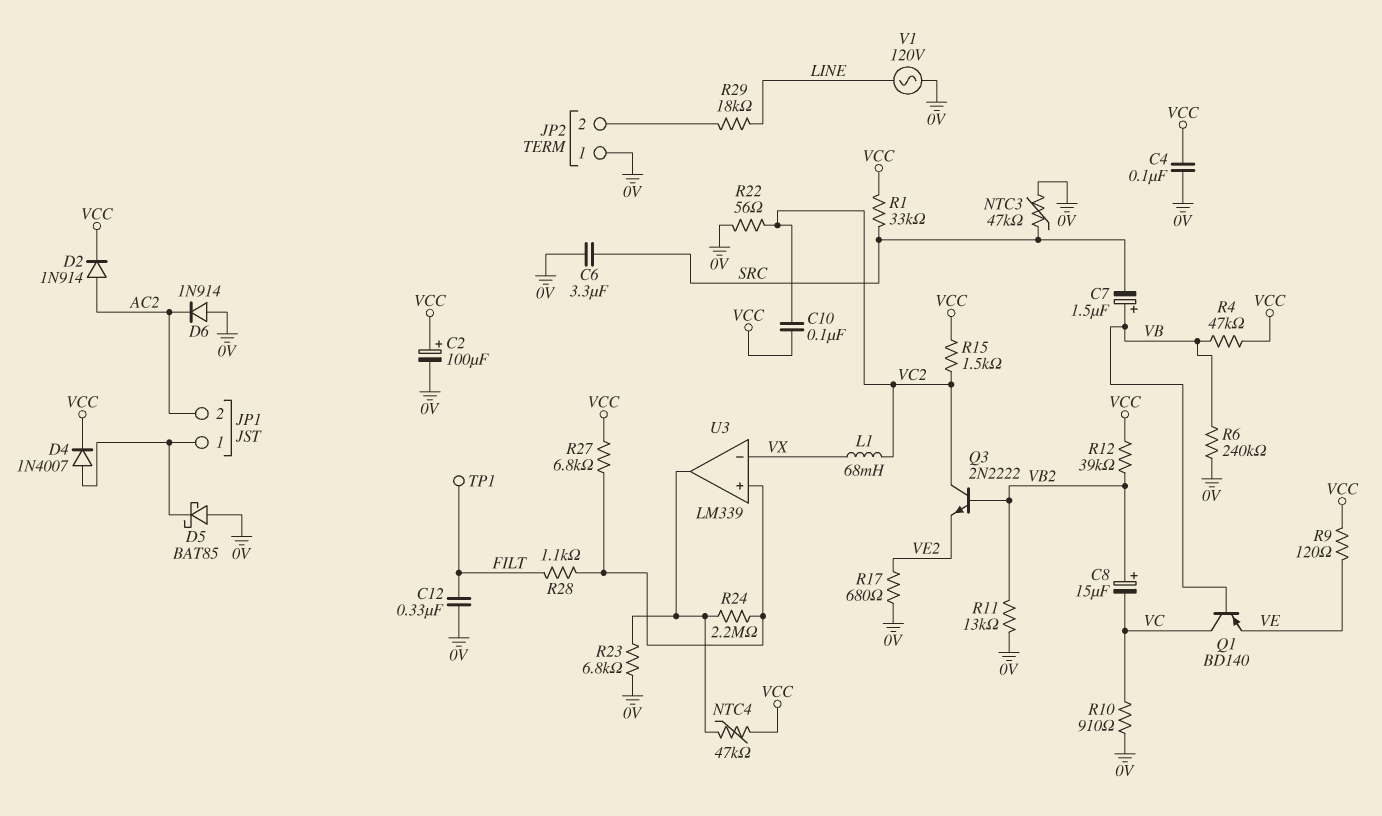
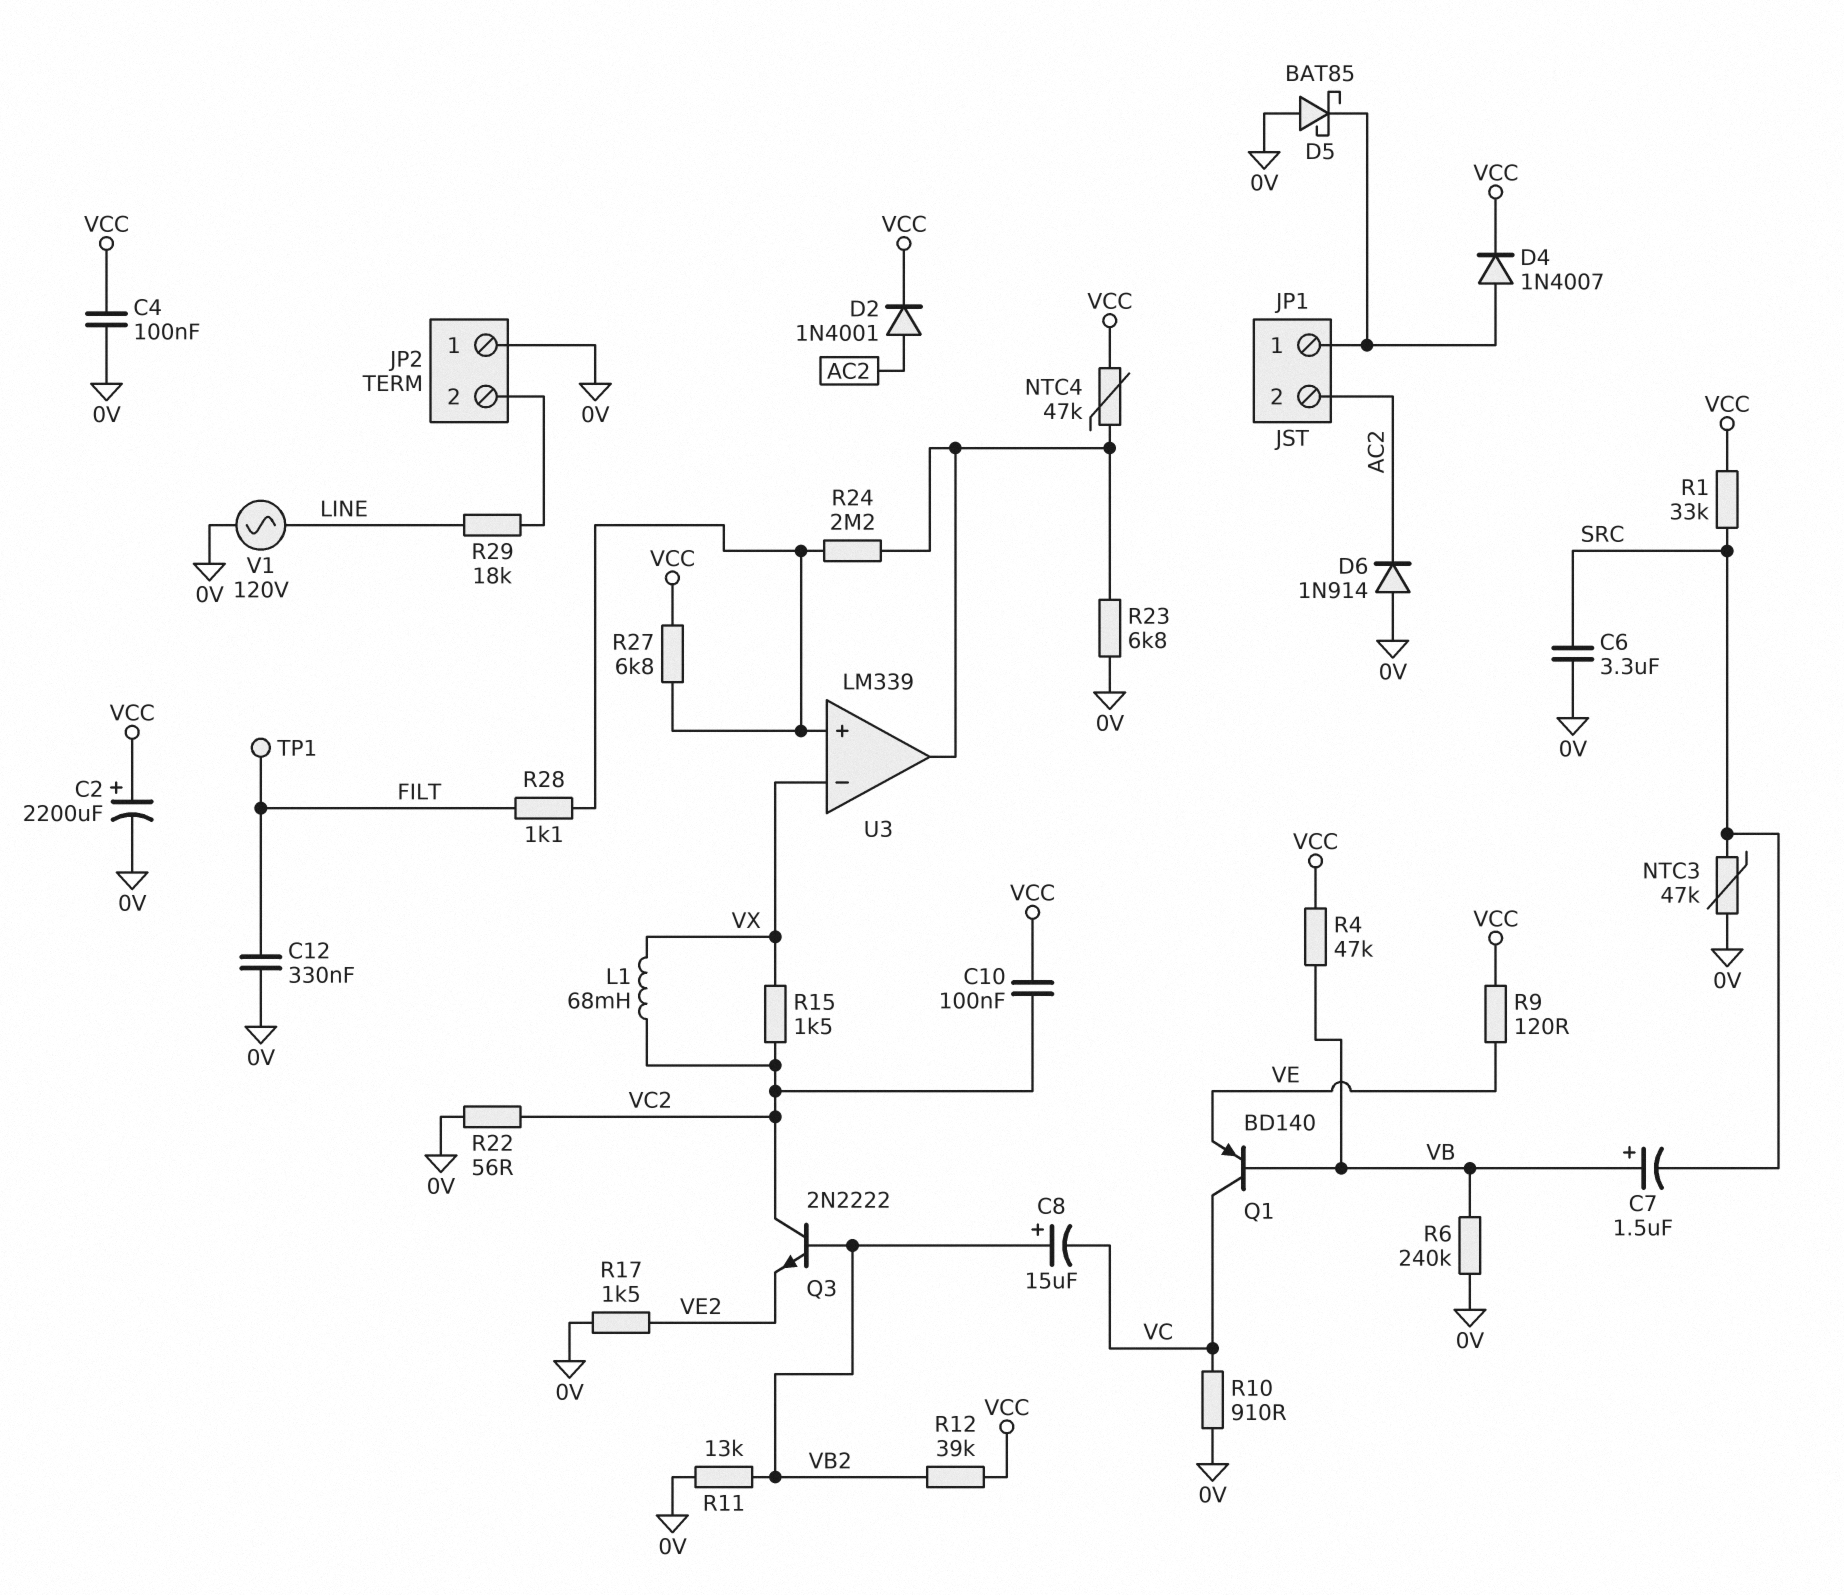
C2: 100uF (plus VCC, minus 0V) -> 2200uF (plus VCC, minus 0V)
D2: diode 1N914 (A AC2, K VCC) -> diode 1N4001 (A AC2, K VCC)
R15: 1.5k (VC2, VCC) -> 1.5k (VC2, VX)
R17: 680 (0V, VE2) -> 1.5k (0V, VE2)

